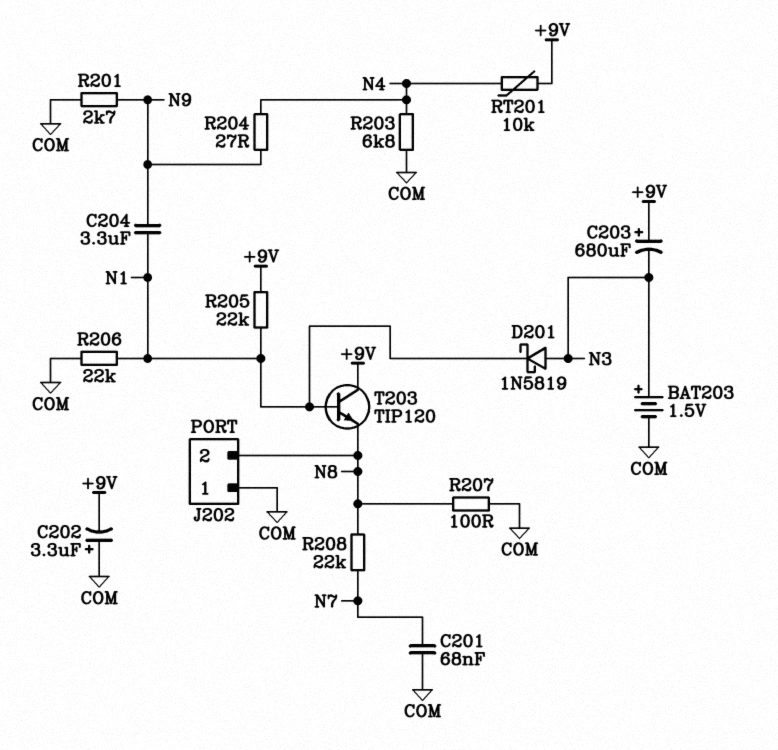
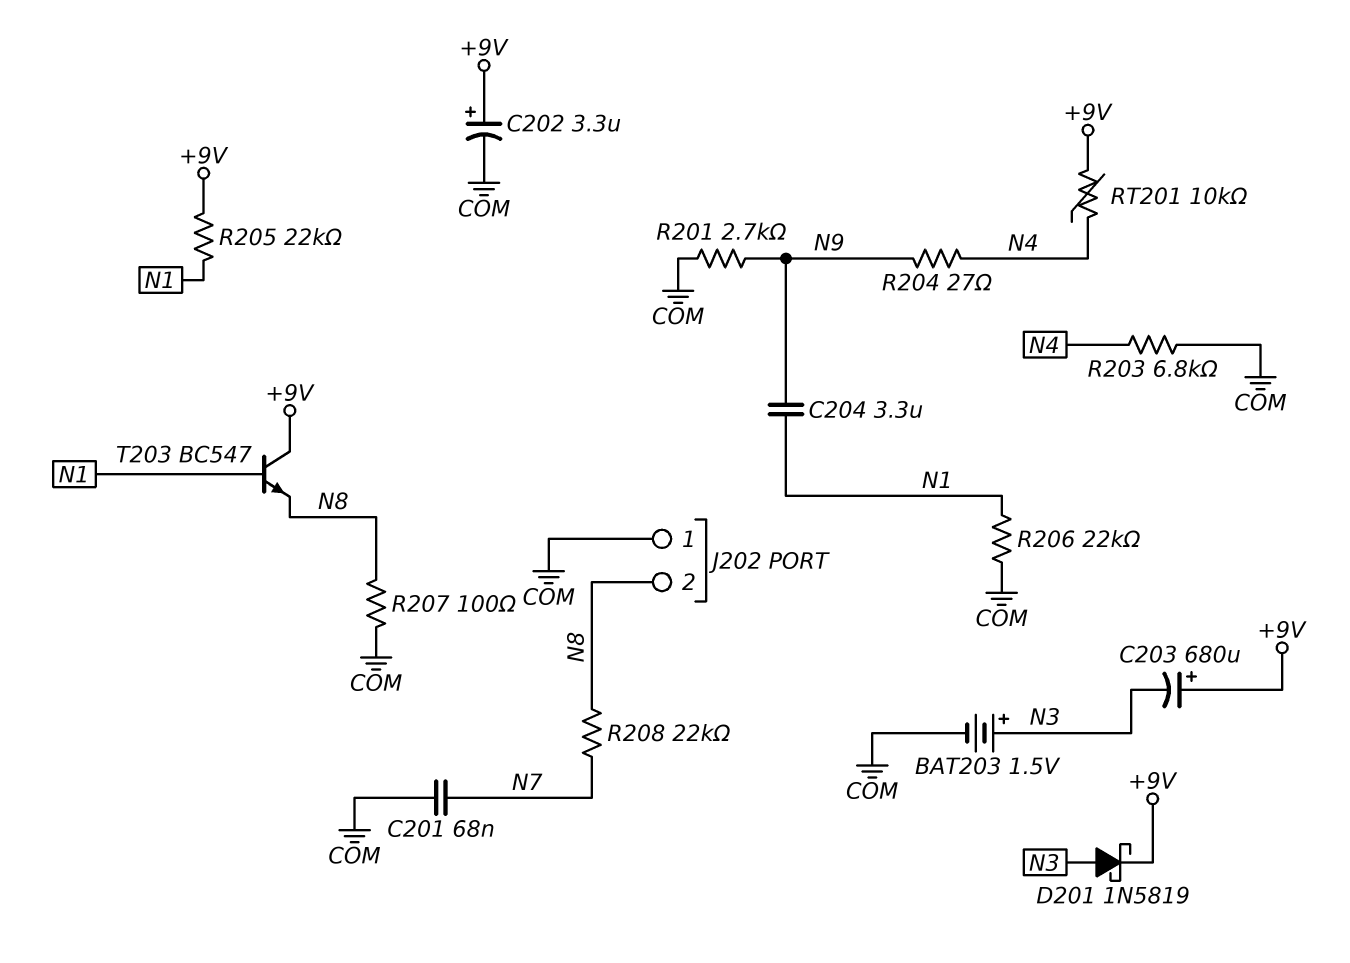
C202: 3.3uF (plus COM, minus +9V) -> 3.3uF (plus +9V, minus COM)
D201: schottky 1N5819 (A N3, K N1) -> schottky 1N5819 (A N3, K +9V)
T203: NPN TIP120 (B N1, C +9V, E N8) -> NPN BC547 (B N1, C +9V, E N8)

